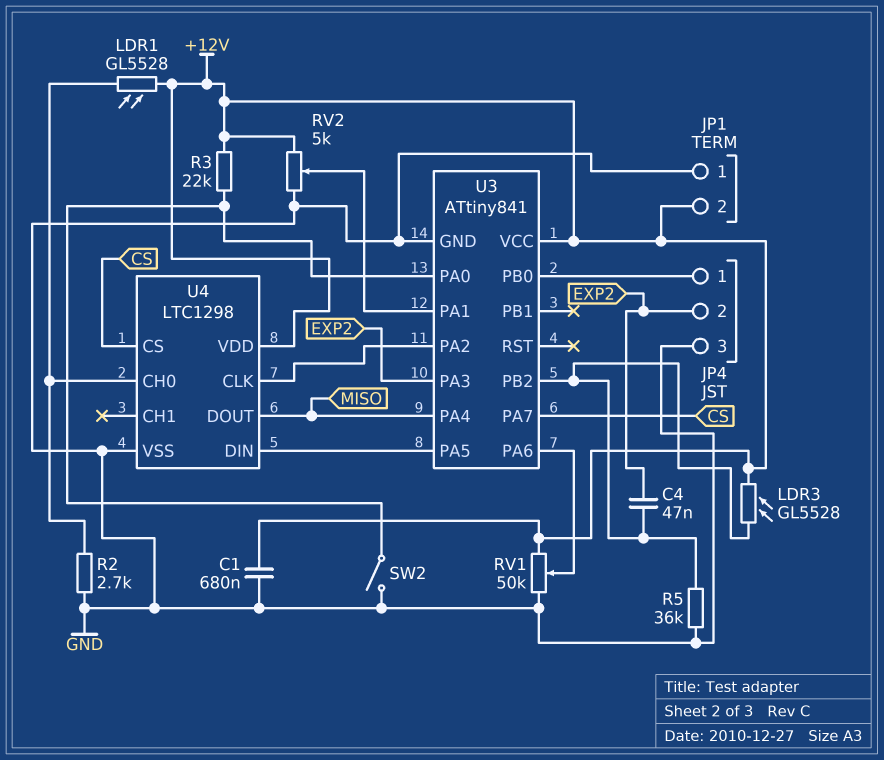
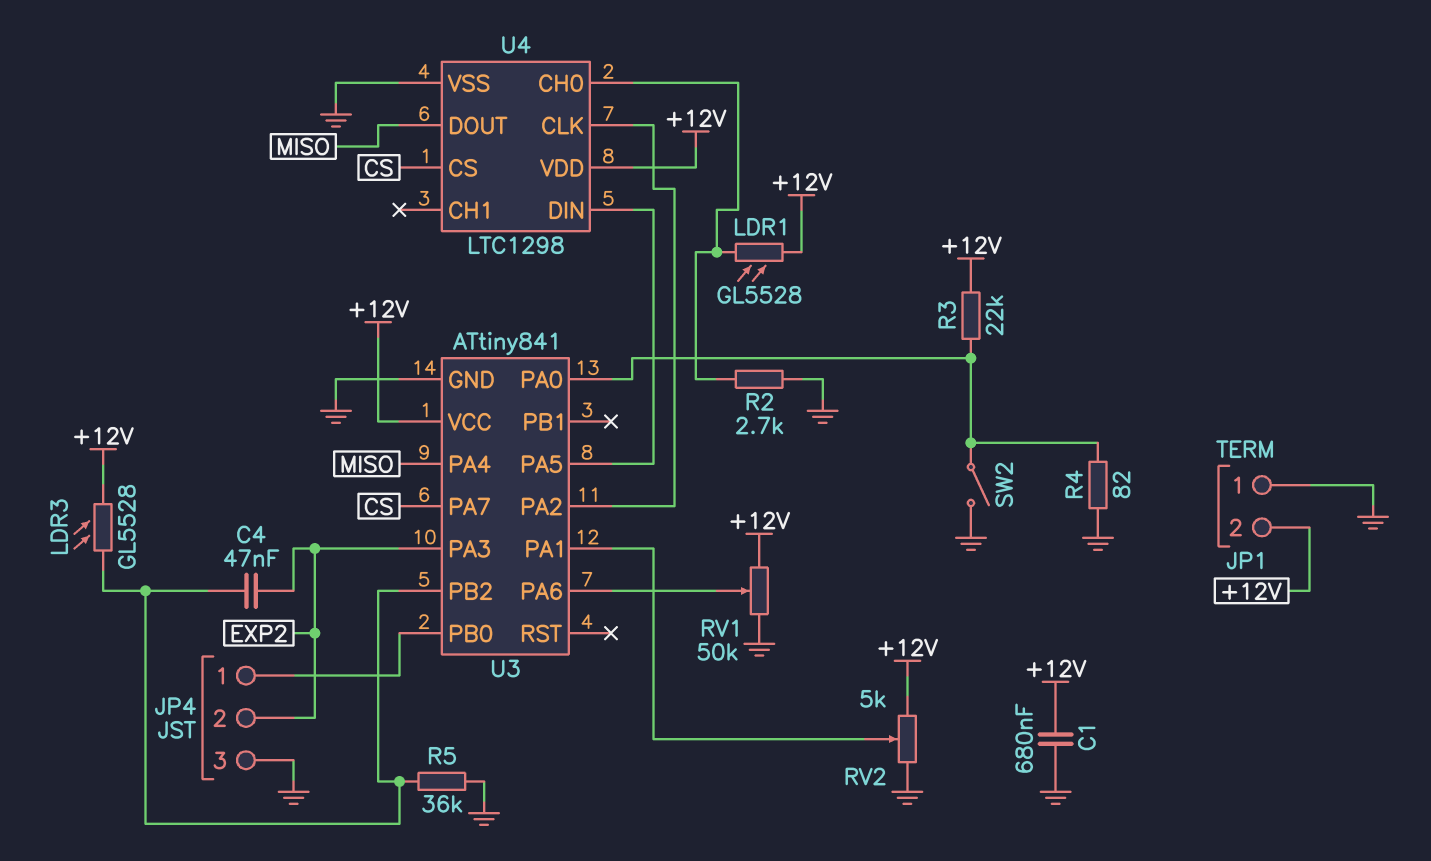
R4: none -> 82 (GND, U3/PA0)

